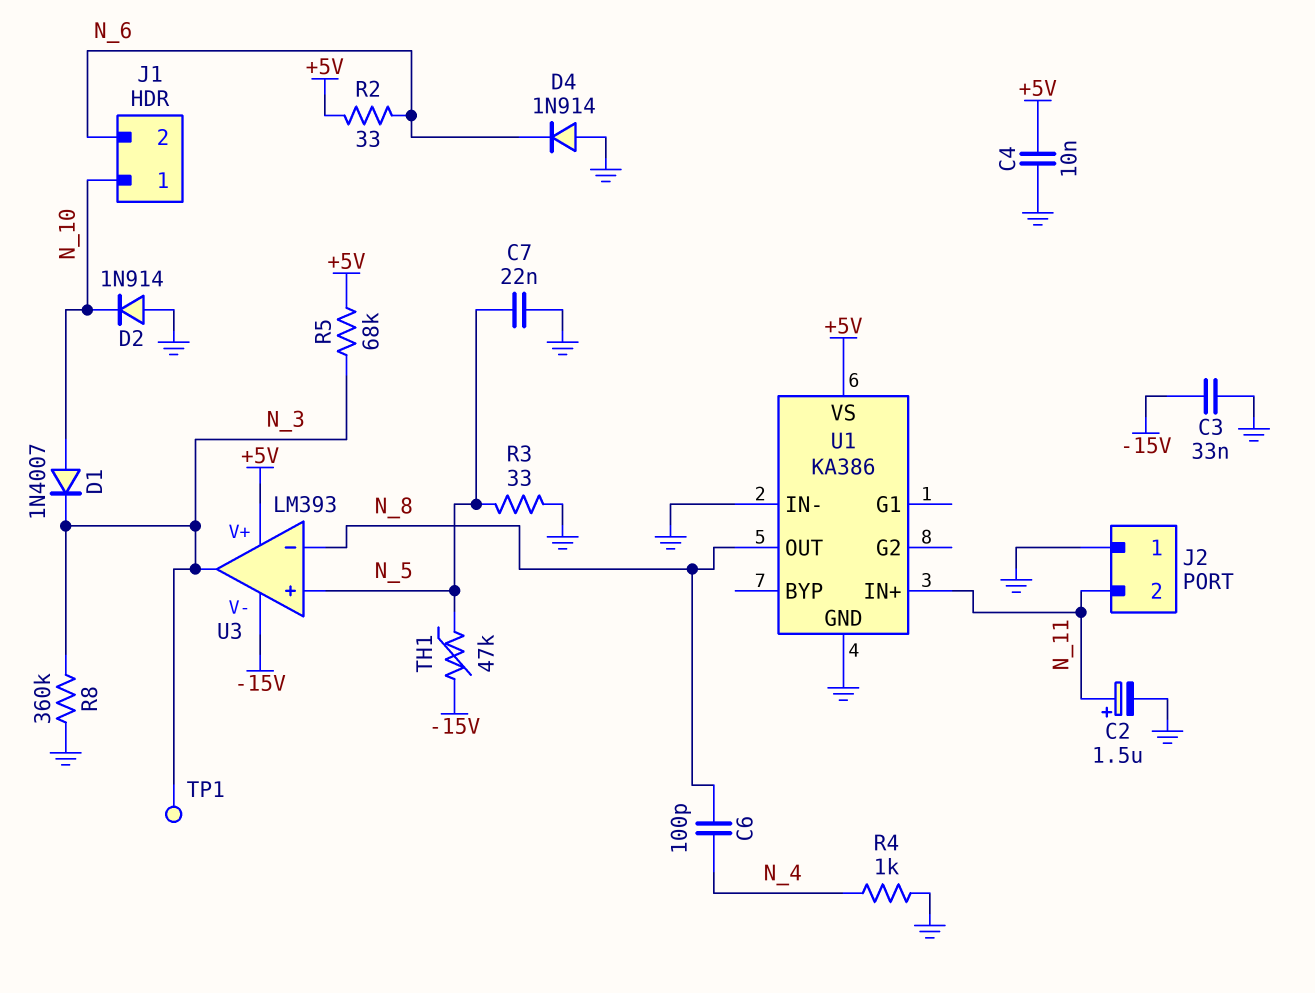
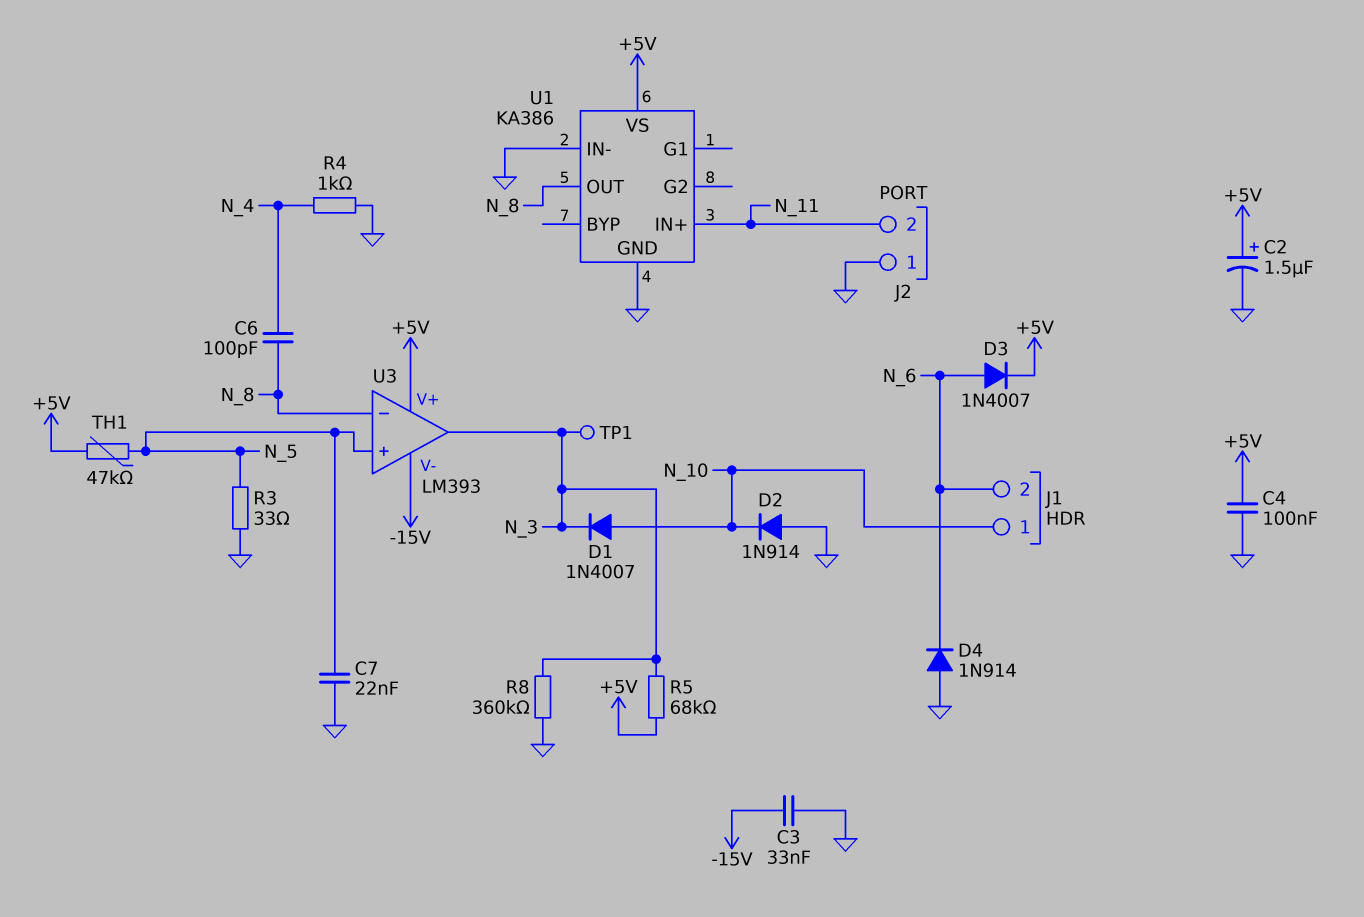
C2: 1.5uF (plus N_11, minus GND) -> 1.5uF (plus +5V, minus GND)
C4: 10nF (+5V, GND) -> 100nF (+5V, GND)
D3: none -> diode 1N4007 (A N_6, K +5V)
R2: 33 (+5V, N_6) -> none
TH1: 47k (-15V, N_5) -> 47k (+5V, N_5)

